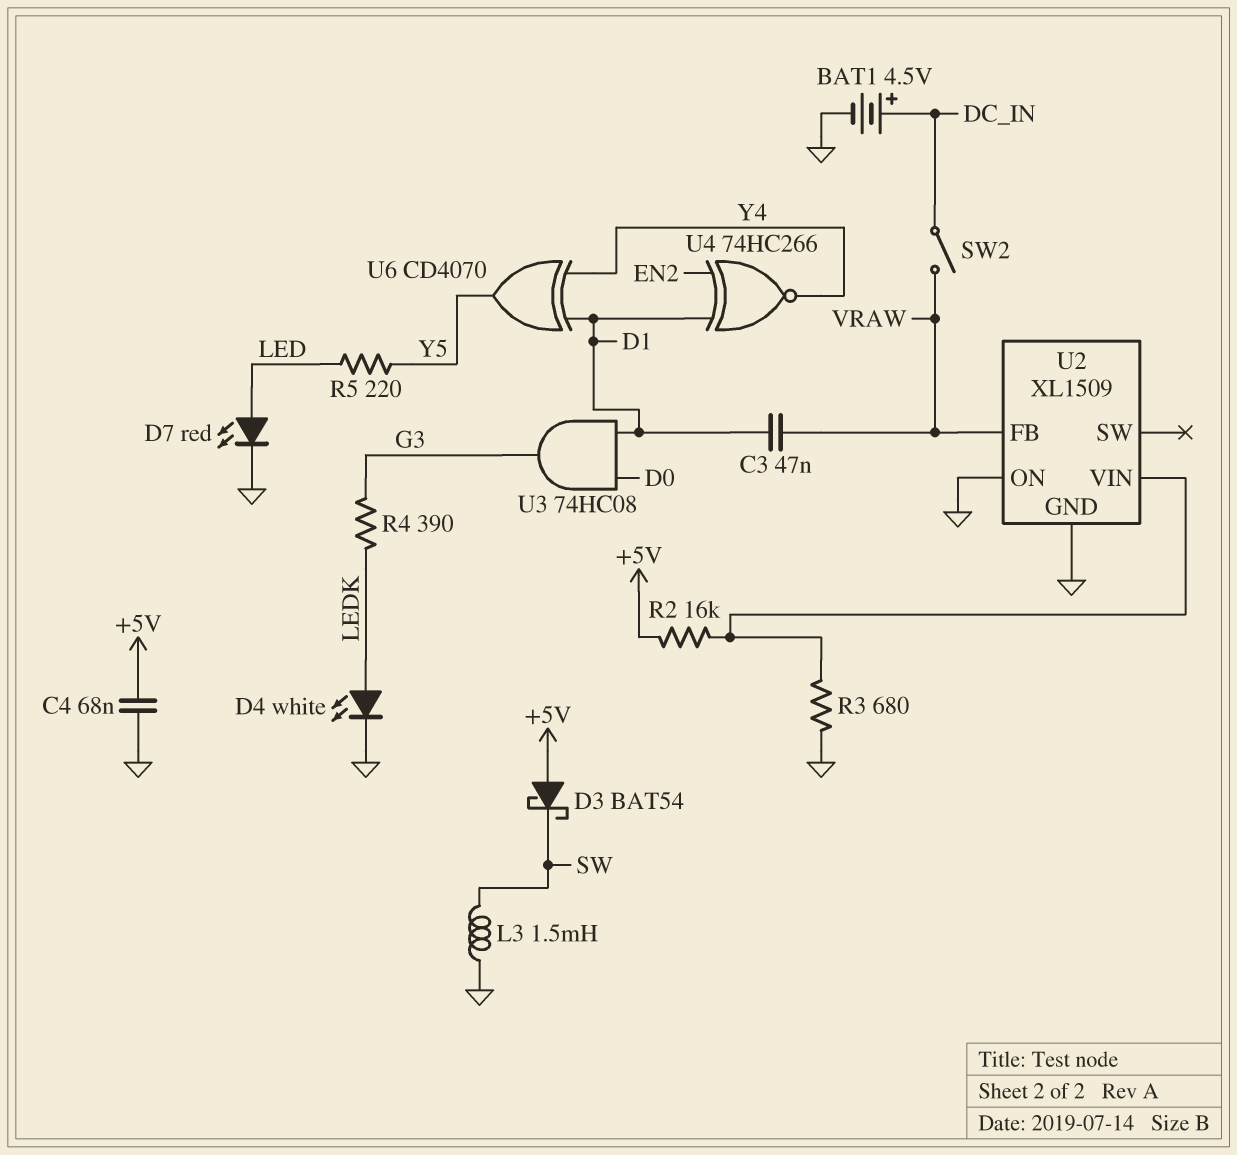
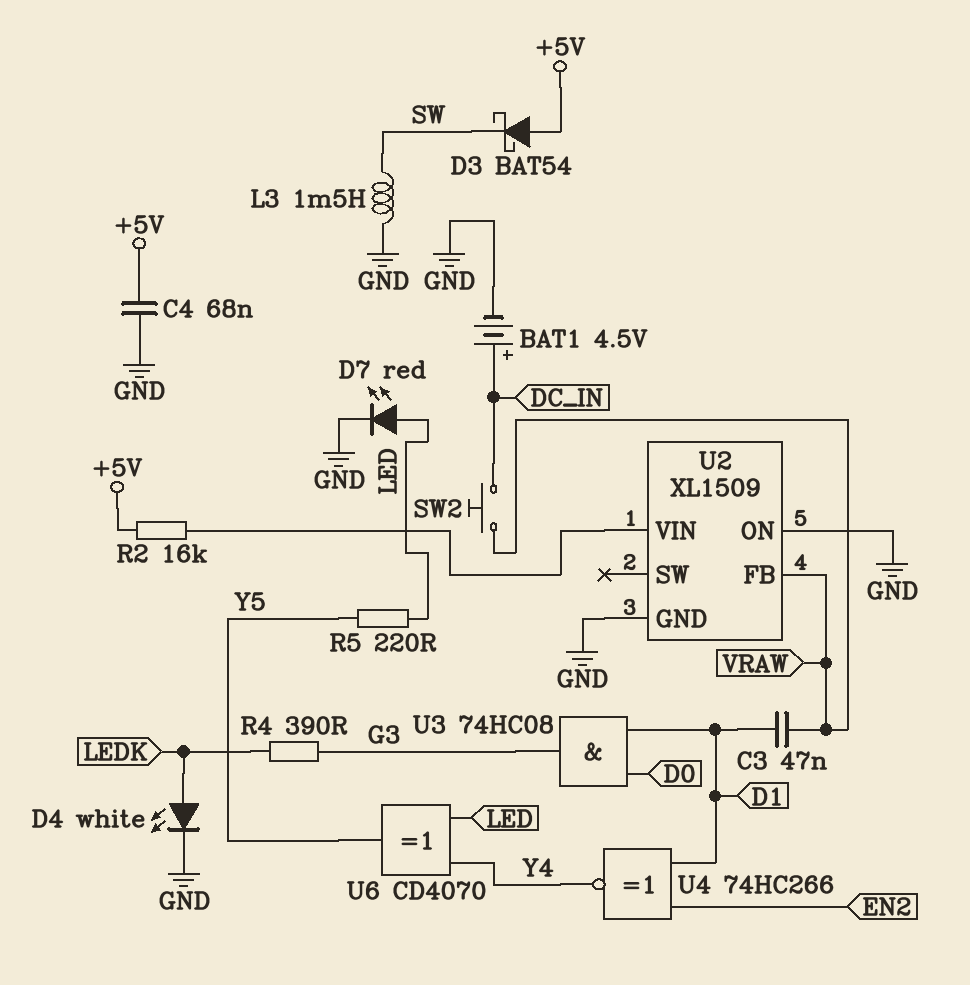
R3: 680 (GND, U2/VIN) -> none
SW2: switch (DC_IN, VRAW) -> button (DC_IN, VRAW)
U6: XOR CD4070 (in D1, in Y4, out Y5) -> XOR CD4070 (in LED, in Y4, out Y5)

